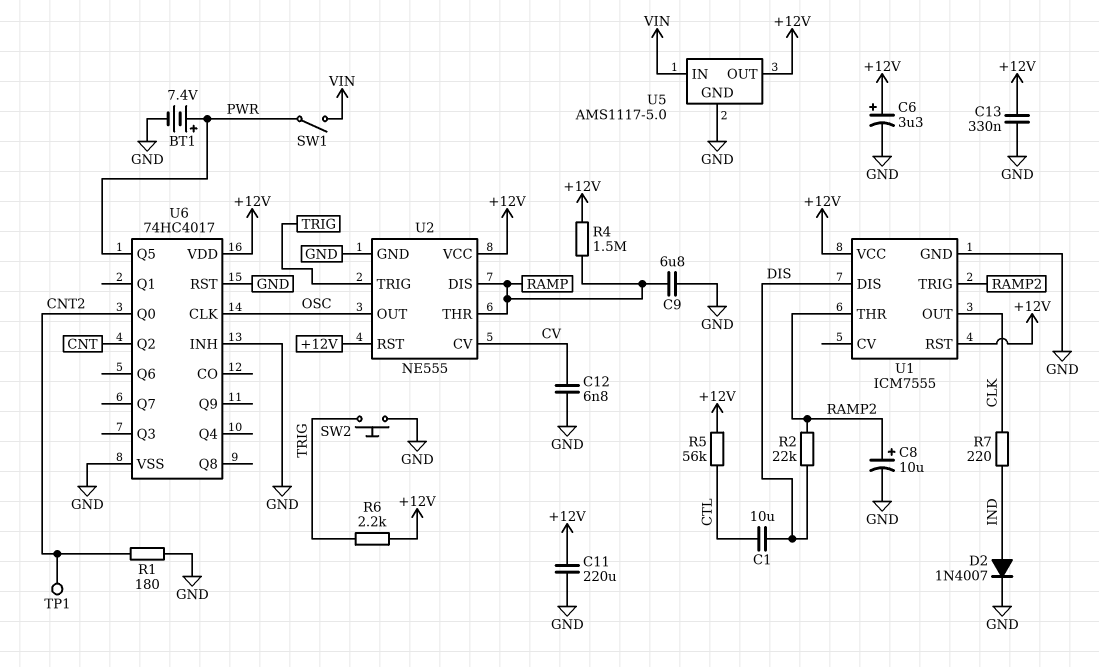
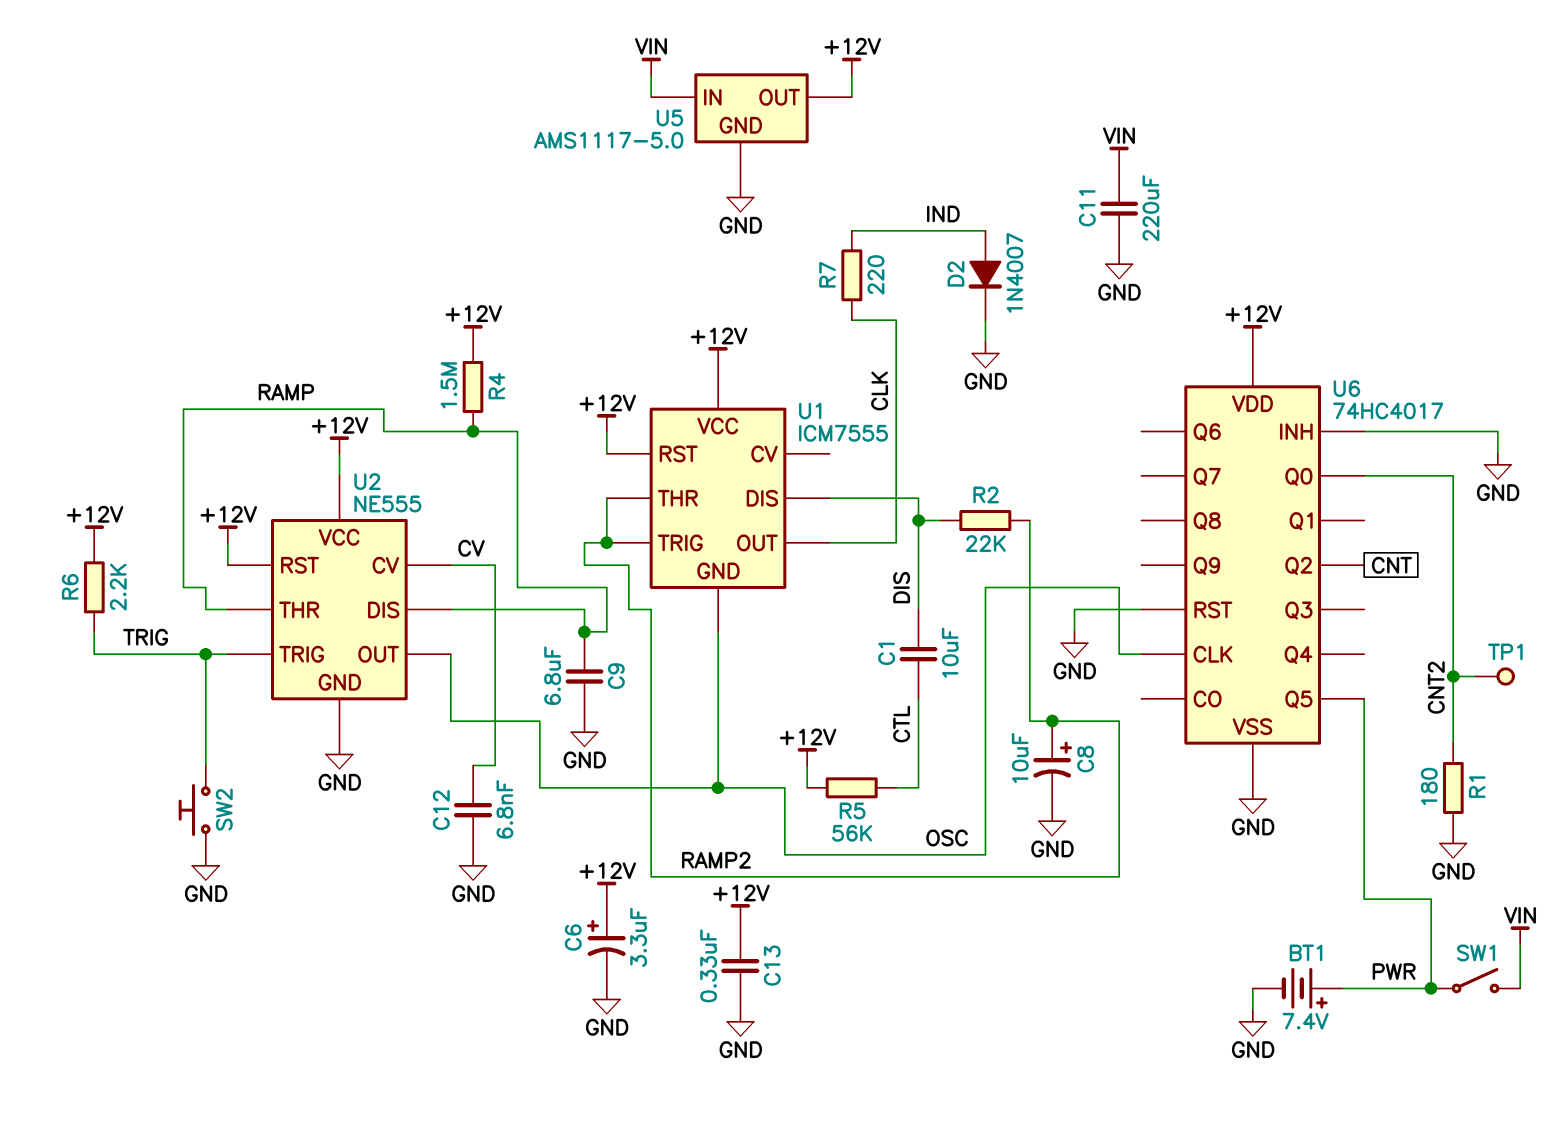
C11: 220uF (+12V, GND) -> 220uF (GND, VIN)
U1 pin GND: GND -> OSC

